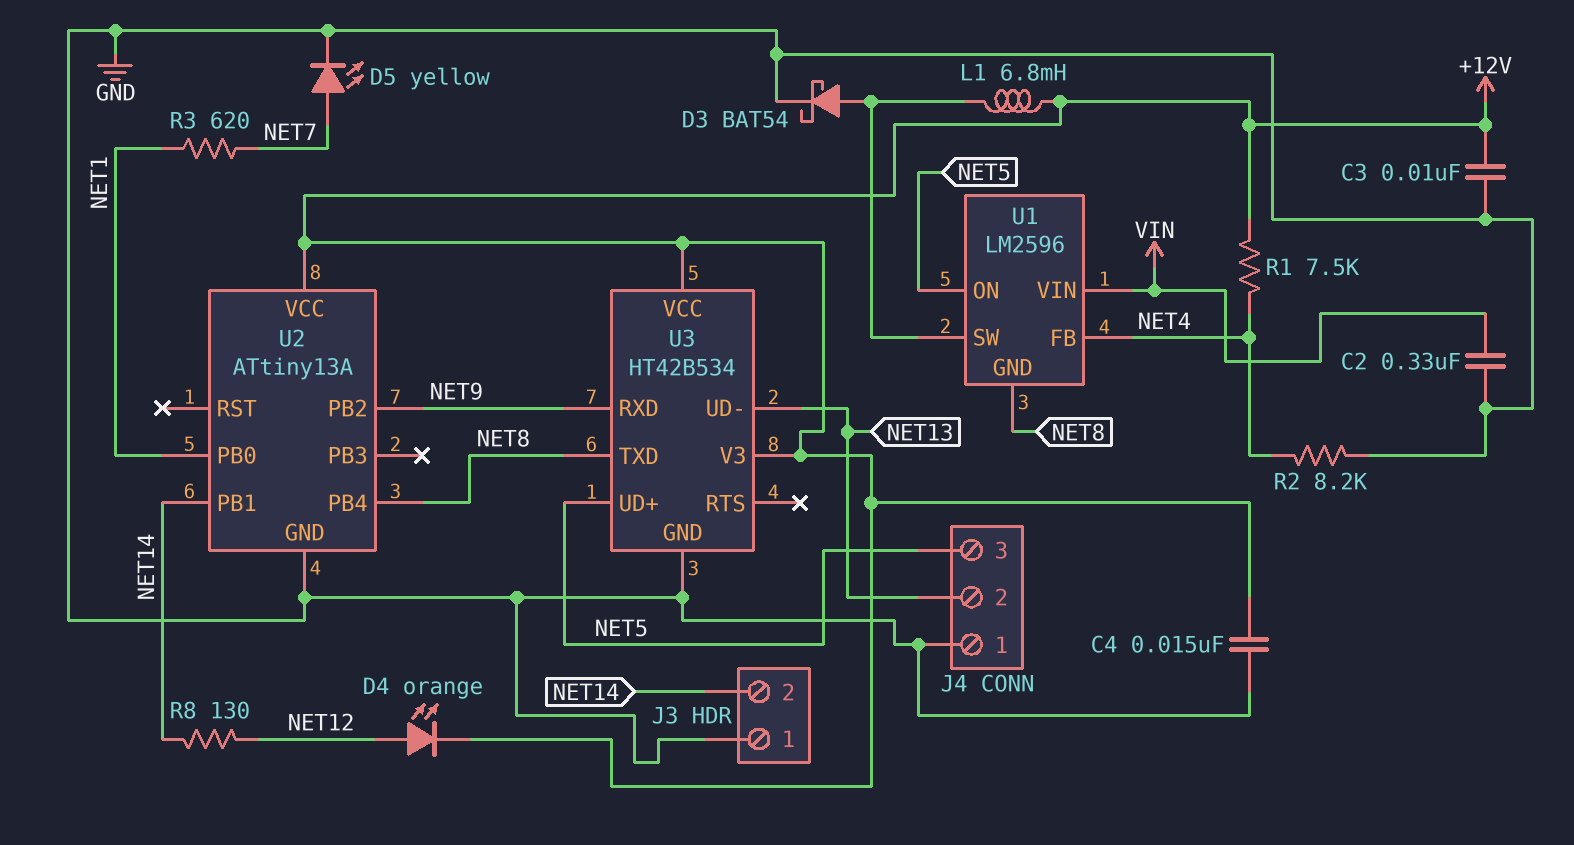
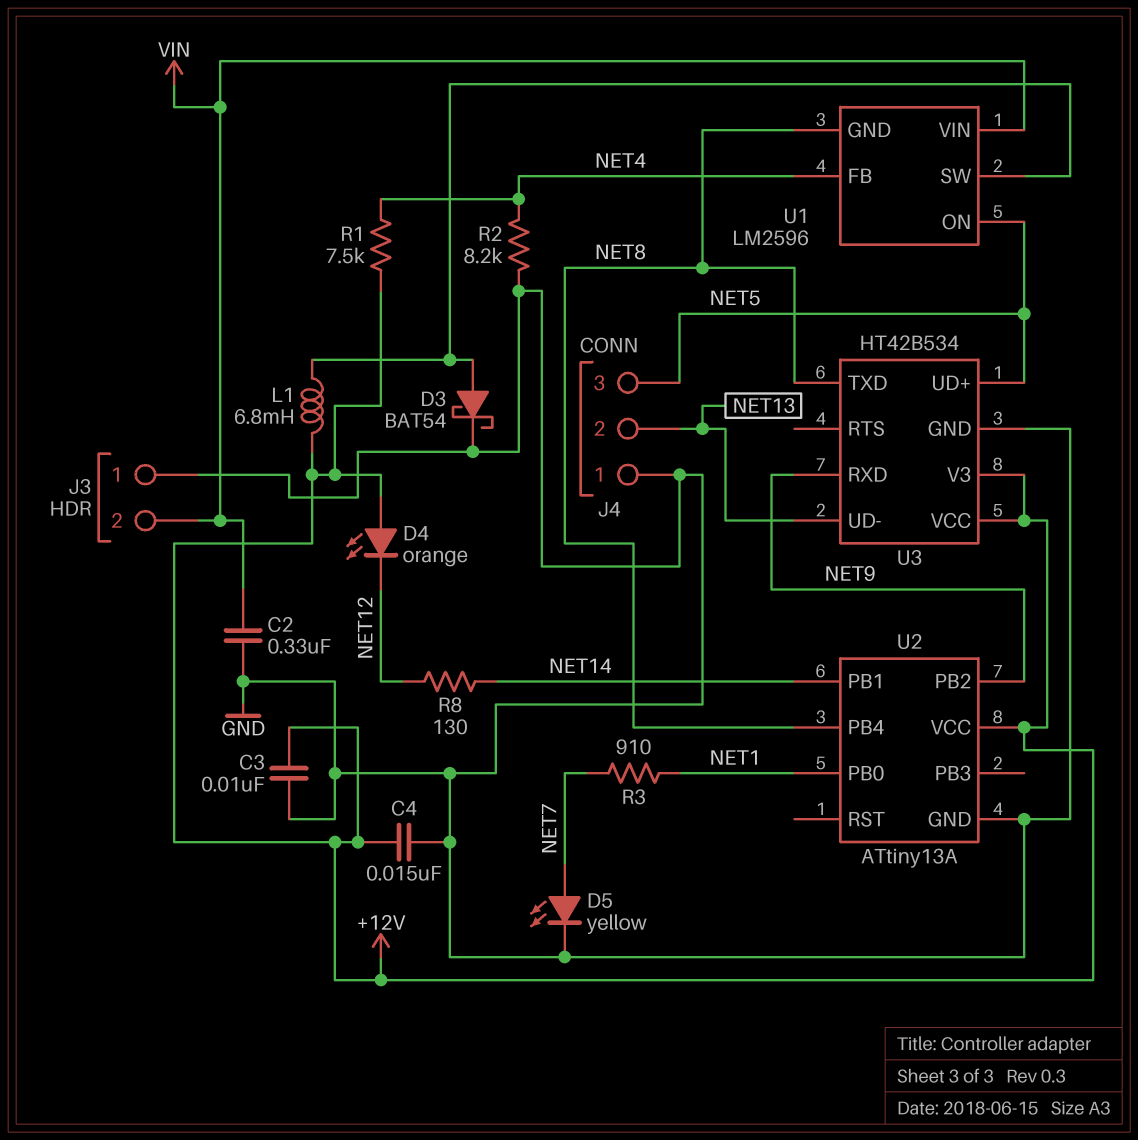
D4: LED orange (A NET12, K +12V) -> LED orange (A +12V, K NET12)
J3 pin 2: NET14 -> VIN
R3: 620 (NET1, NET7) -> 910 (NET1, NET7)

